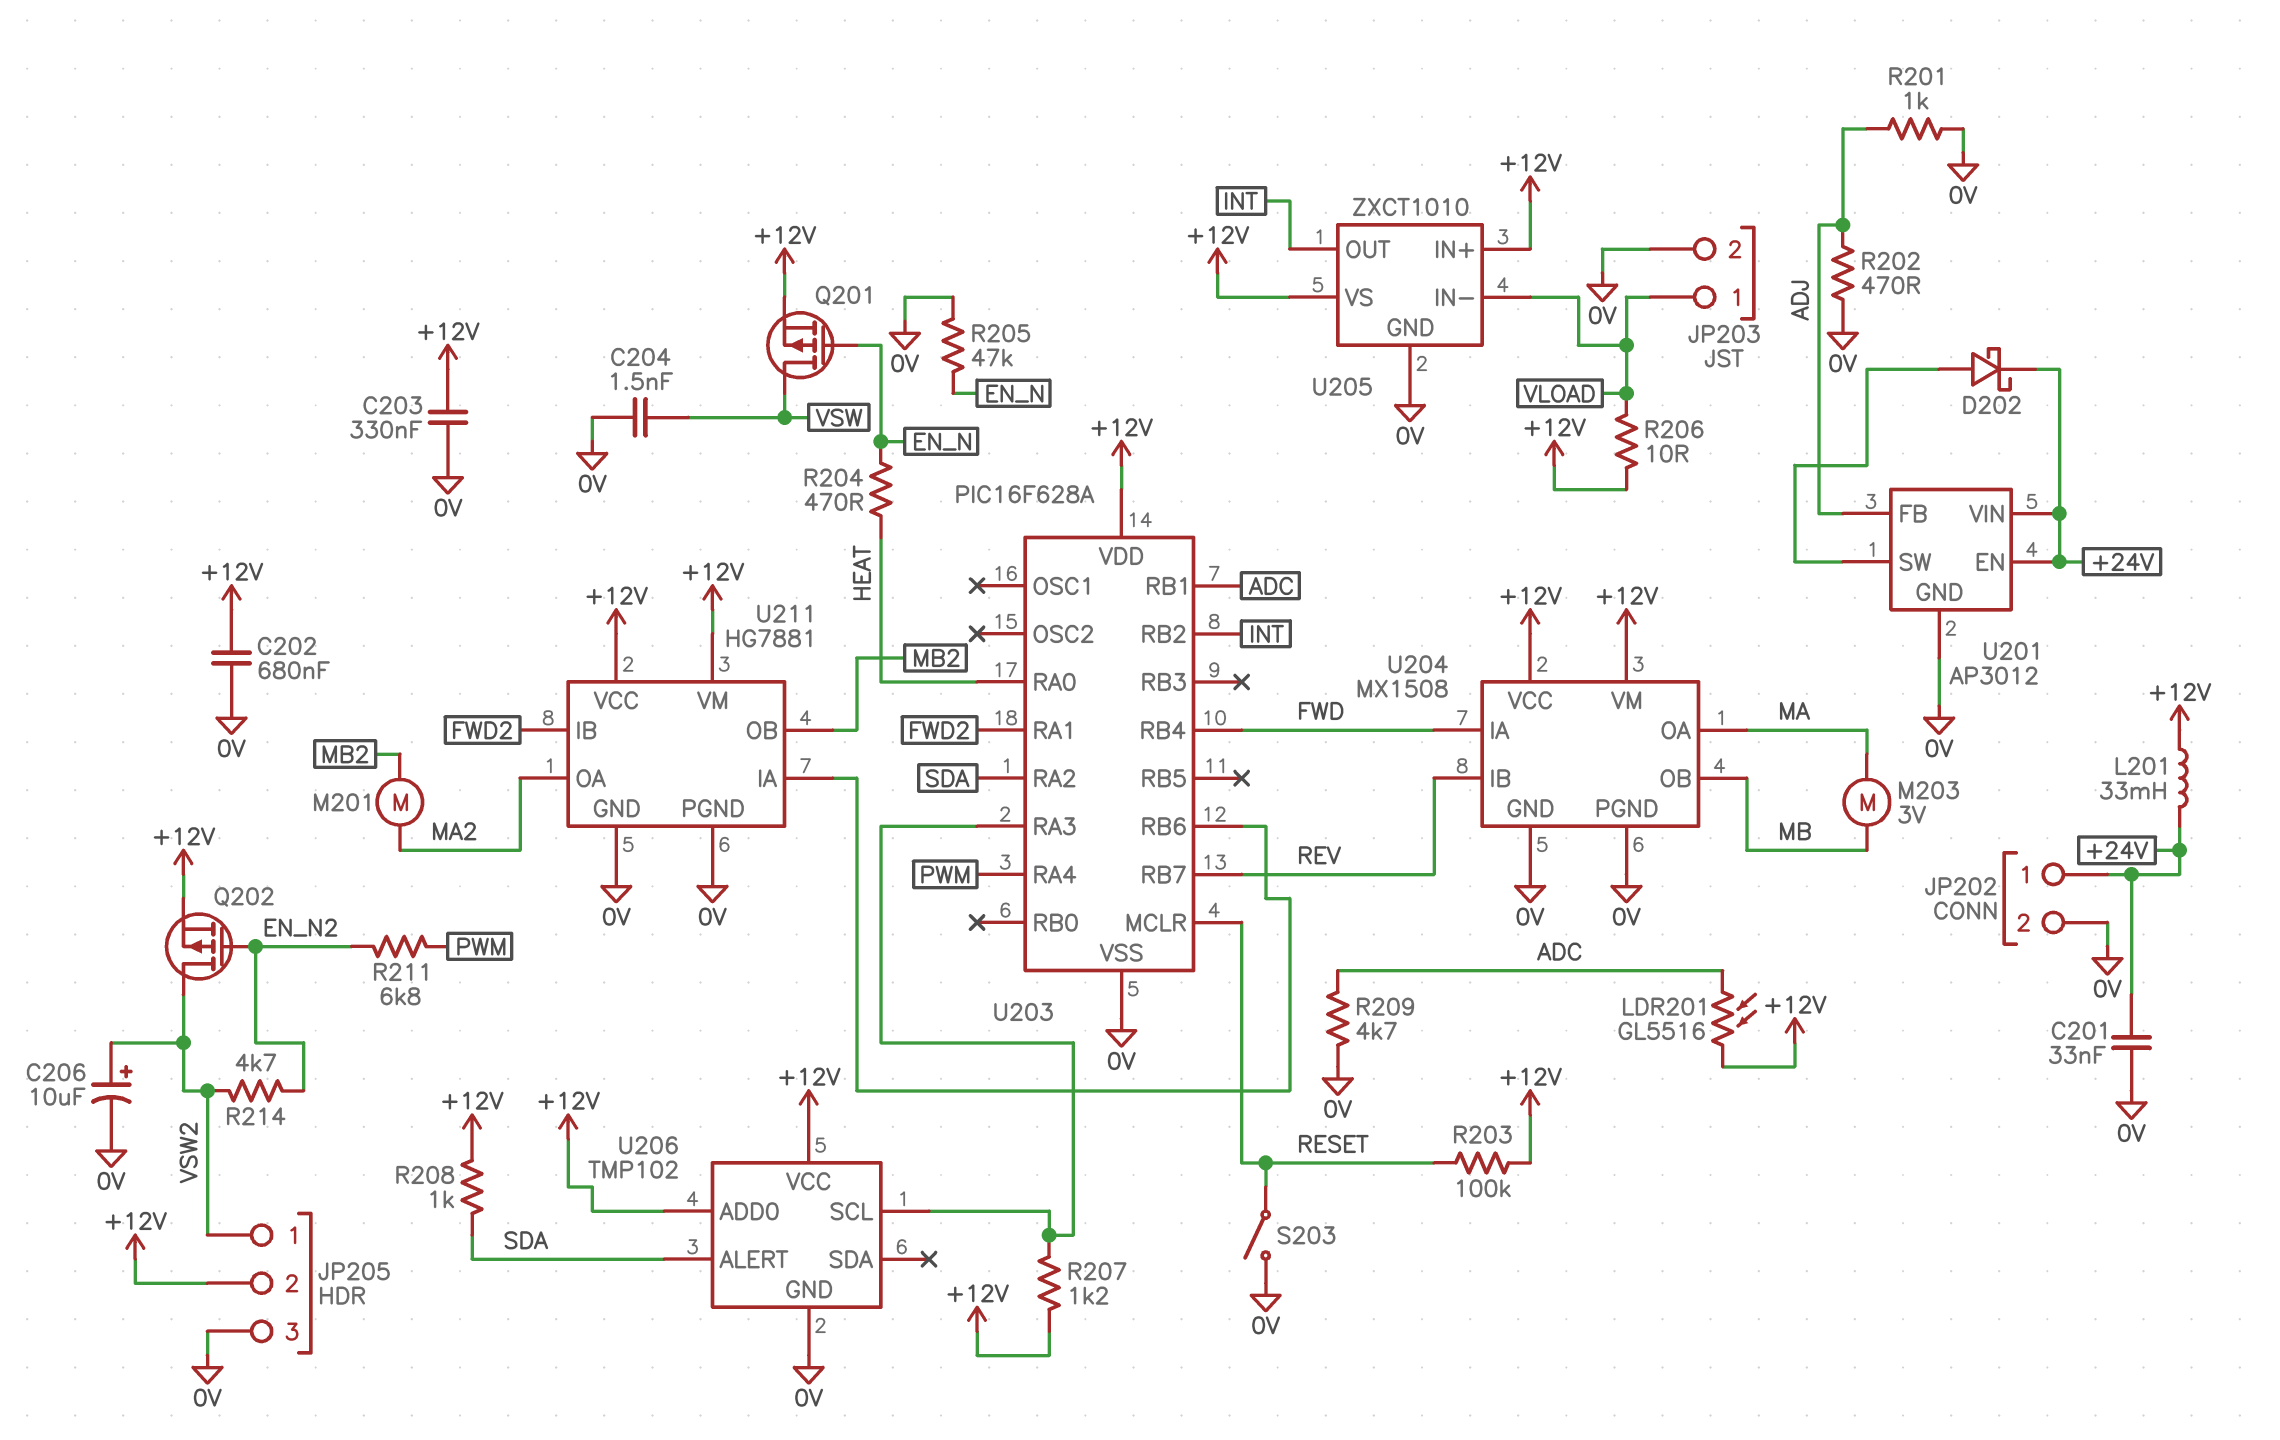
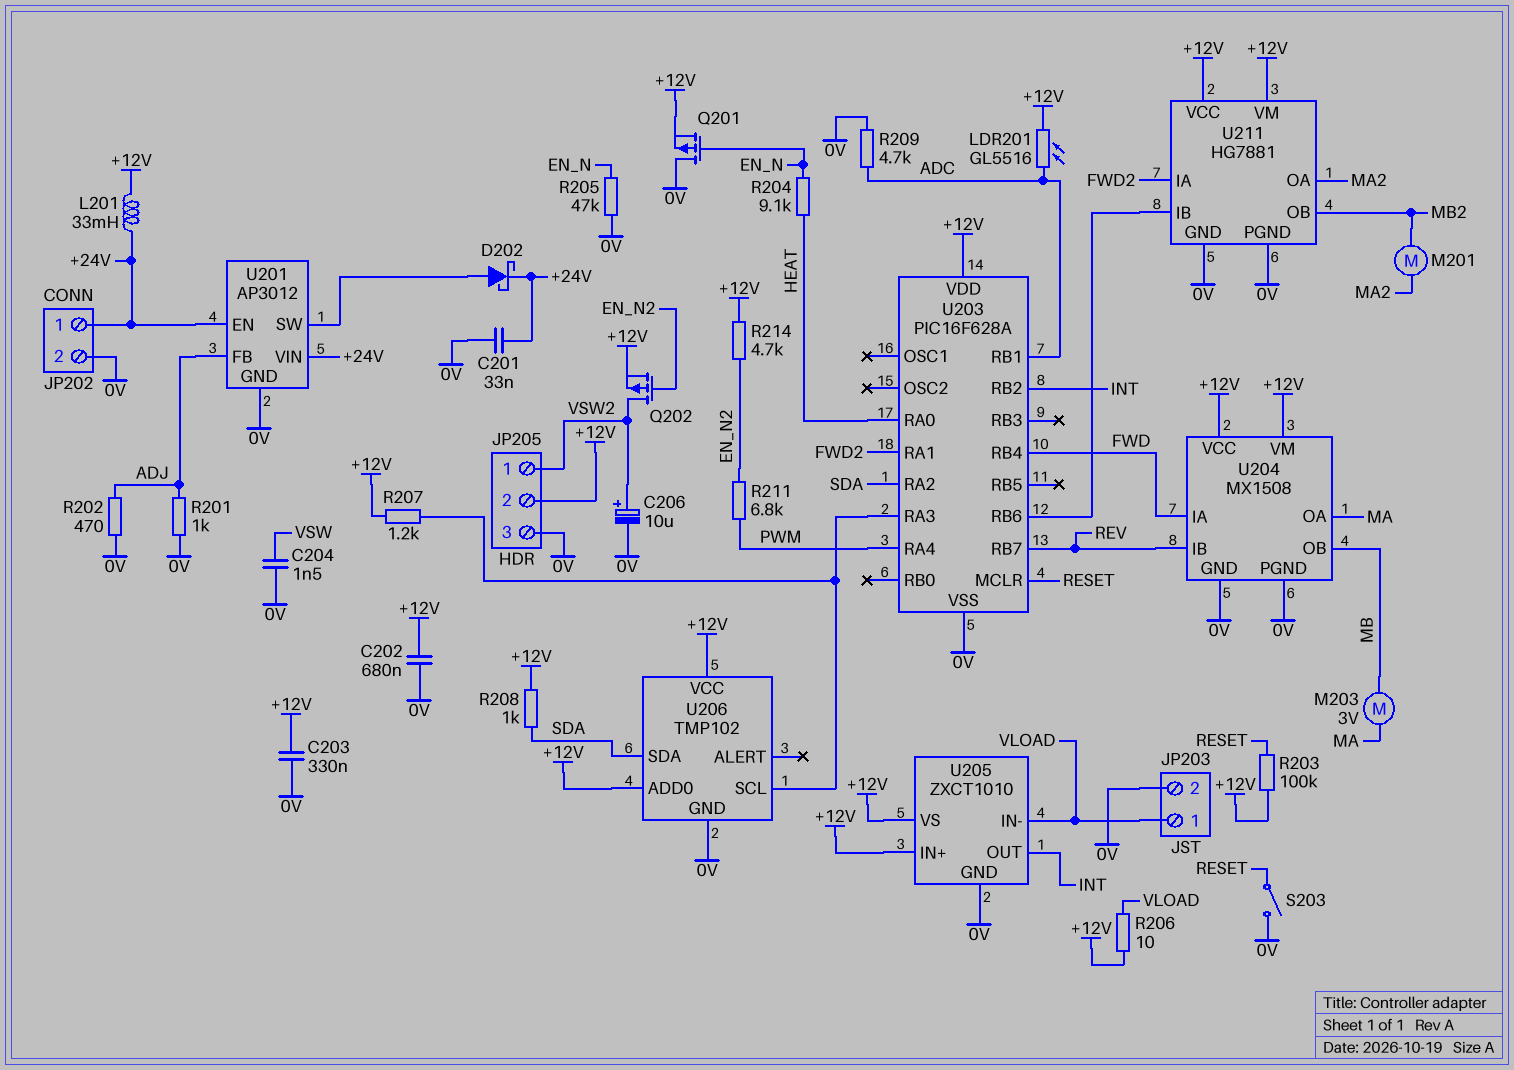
Q201: PMOS (G EN_N, D VSW, S +12V) -> PMOS (G EN_N, D 0V, S +12V)
R204: 470 (EN_N, HEAT) -> 9.1k (EN_N, HEAT)
R214: 4.7k (EN_N2, VSW2) -> 4.7k (+12V, EN_N2)
U206 pin ALERT: SDA -> none
U206 pin SDA: none -> SDA
U211 pin IA: U203/RB6 -> FWD2
U211 pin IB: FWD2 -> U203/RB6

